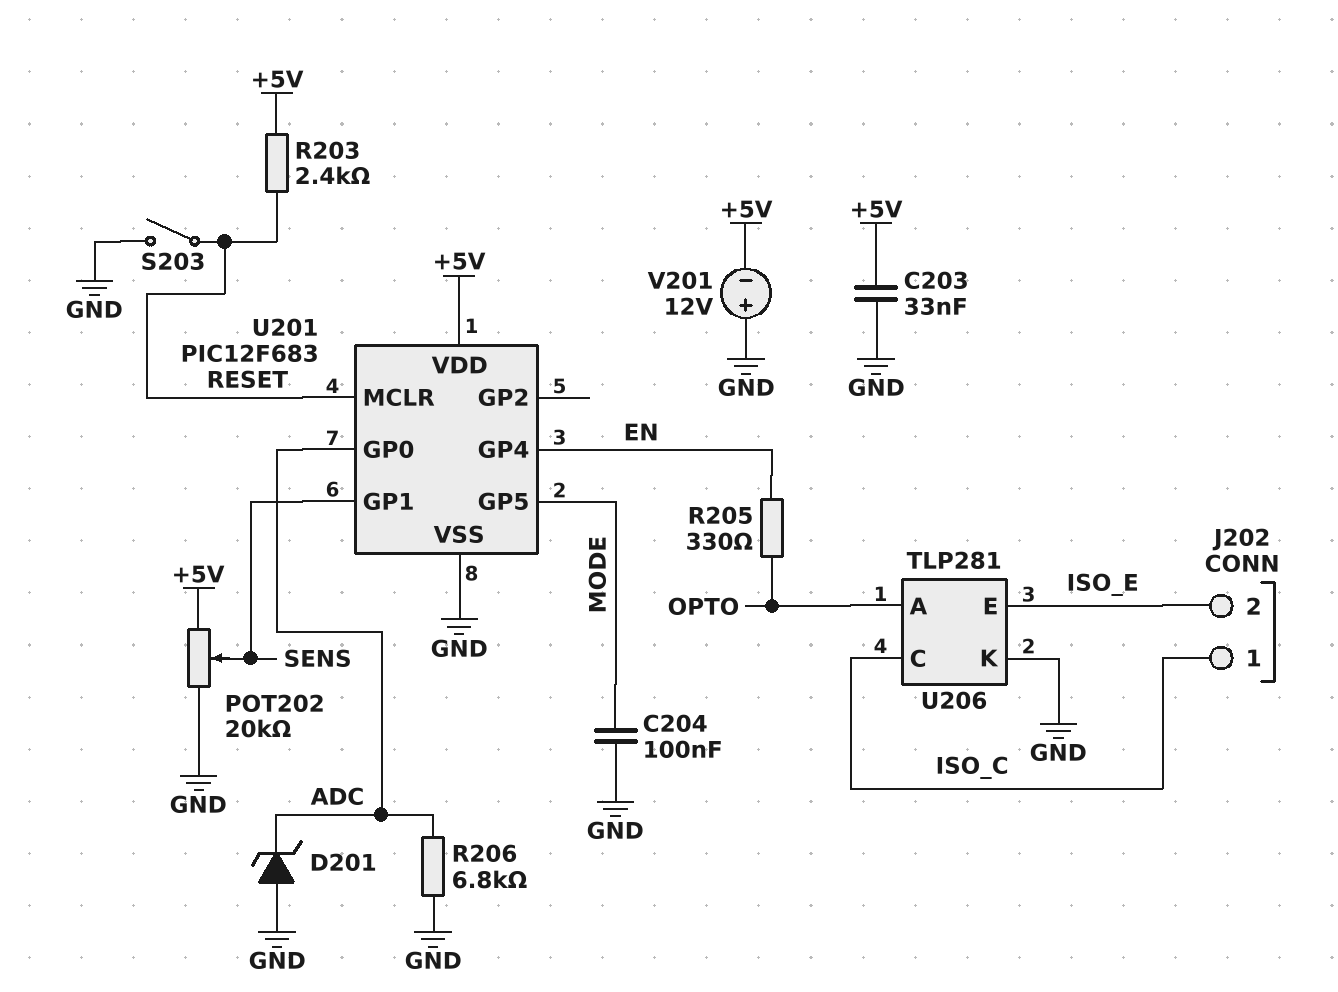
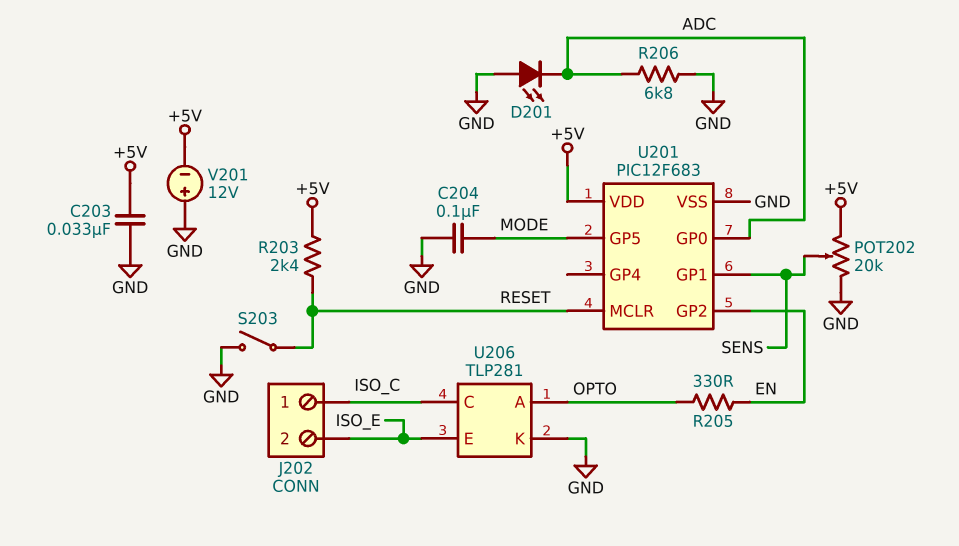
D201: zener (A GND, K ADC) -> LED (A GND, K ADC)
U201 pin GP2: none -> EN
U201 pin GP4: EN -> none

